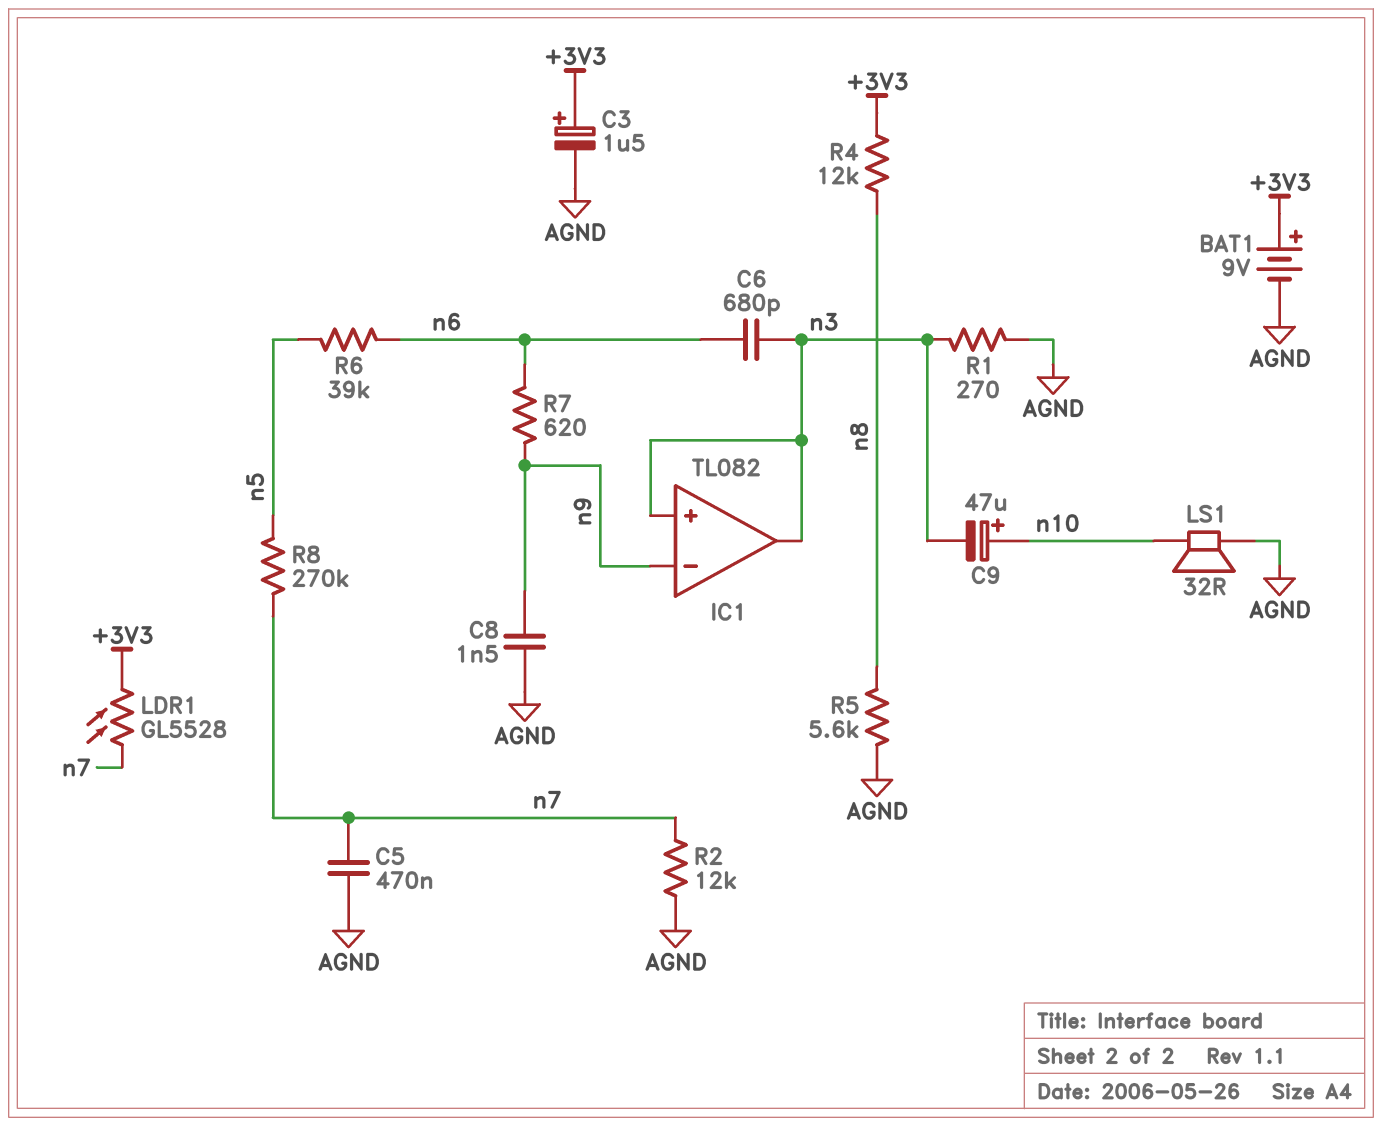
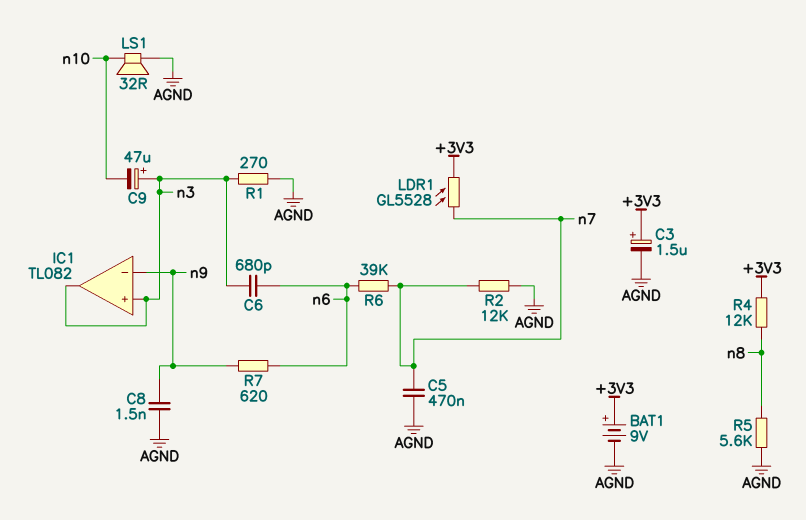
C9: 47uF (plus n10, minus n3) -> 47uF (plus n3, minus n10)
R6: 39k (n5, n6) -> 39k (n6, n7)
R8: 270k (n5, n7) -> none

